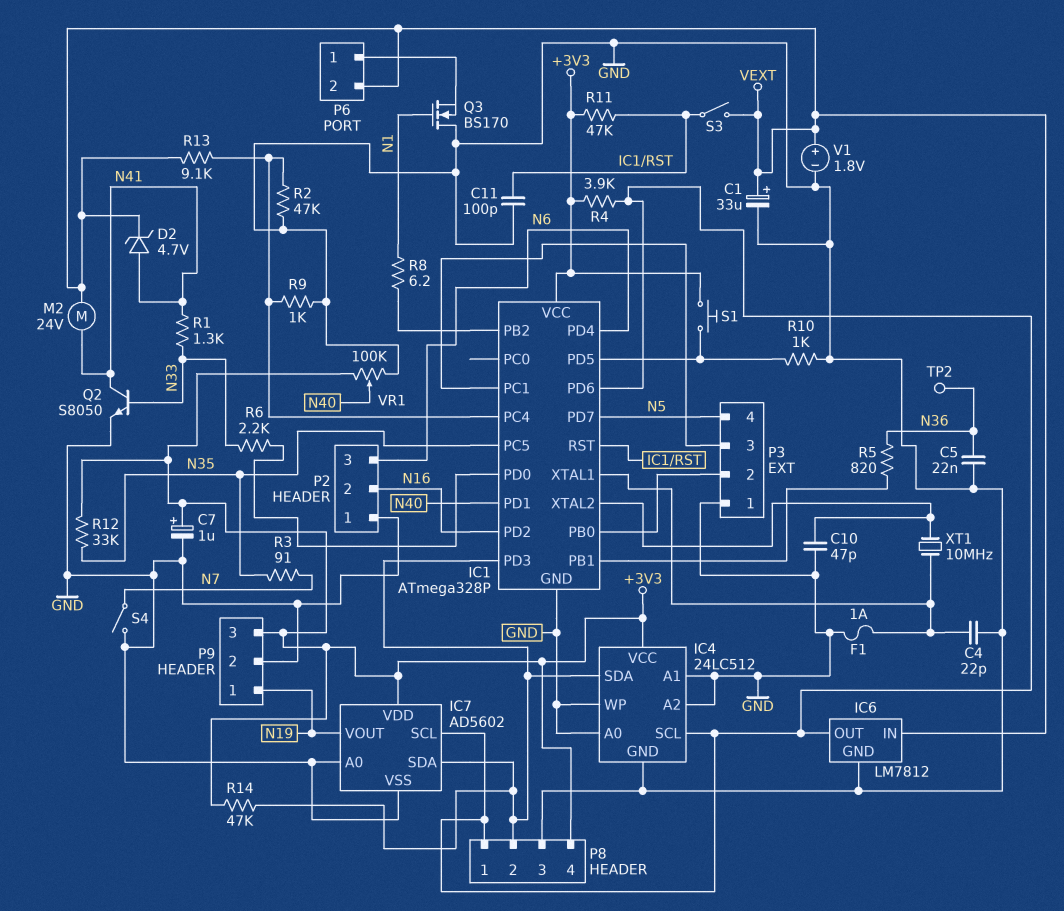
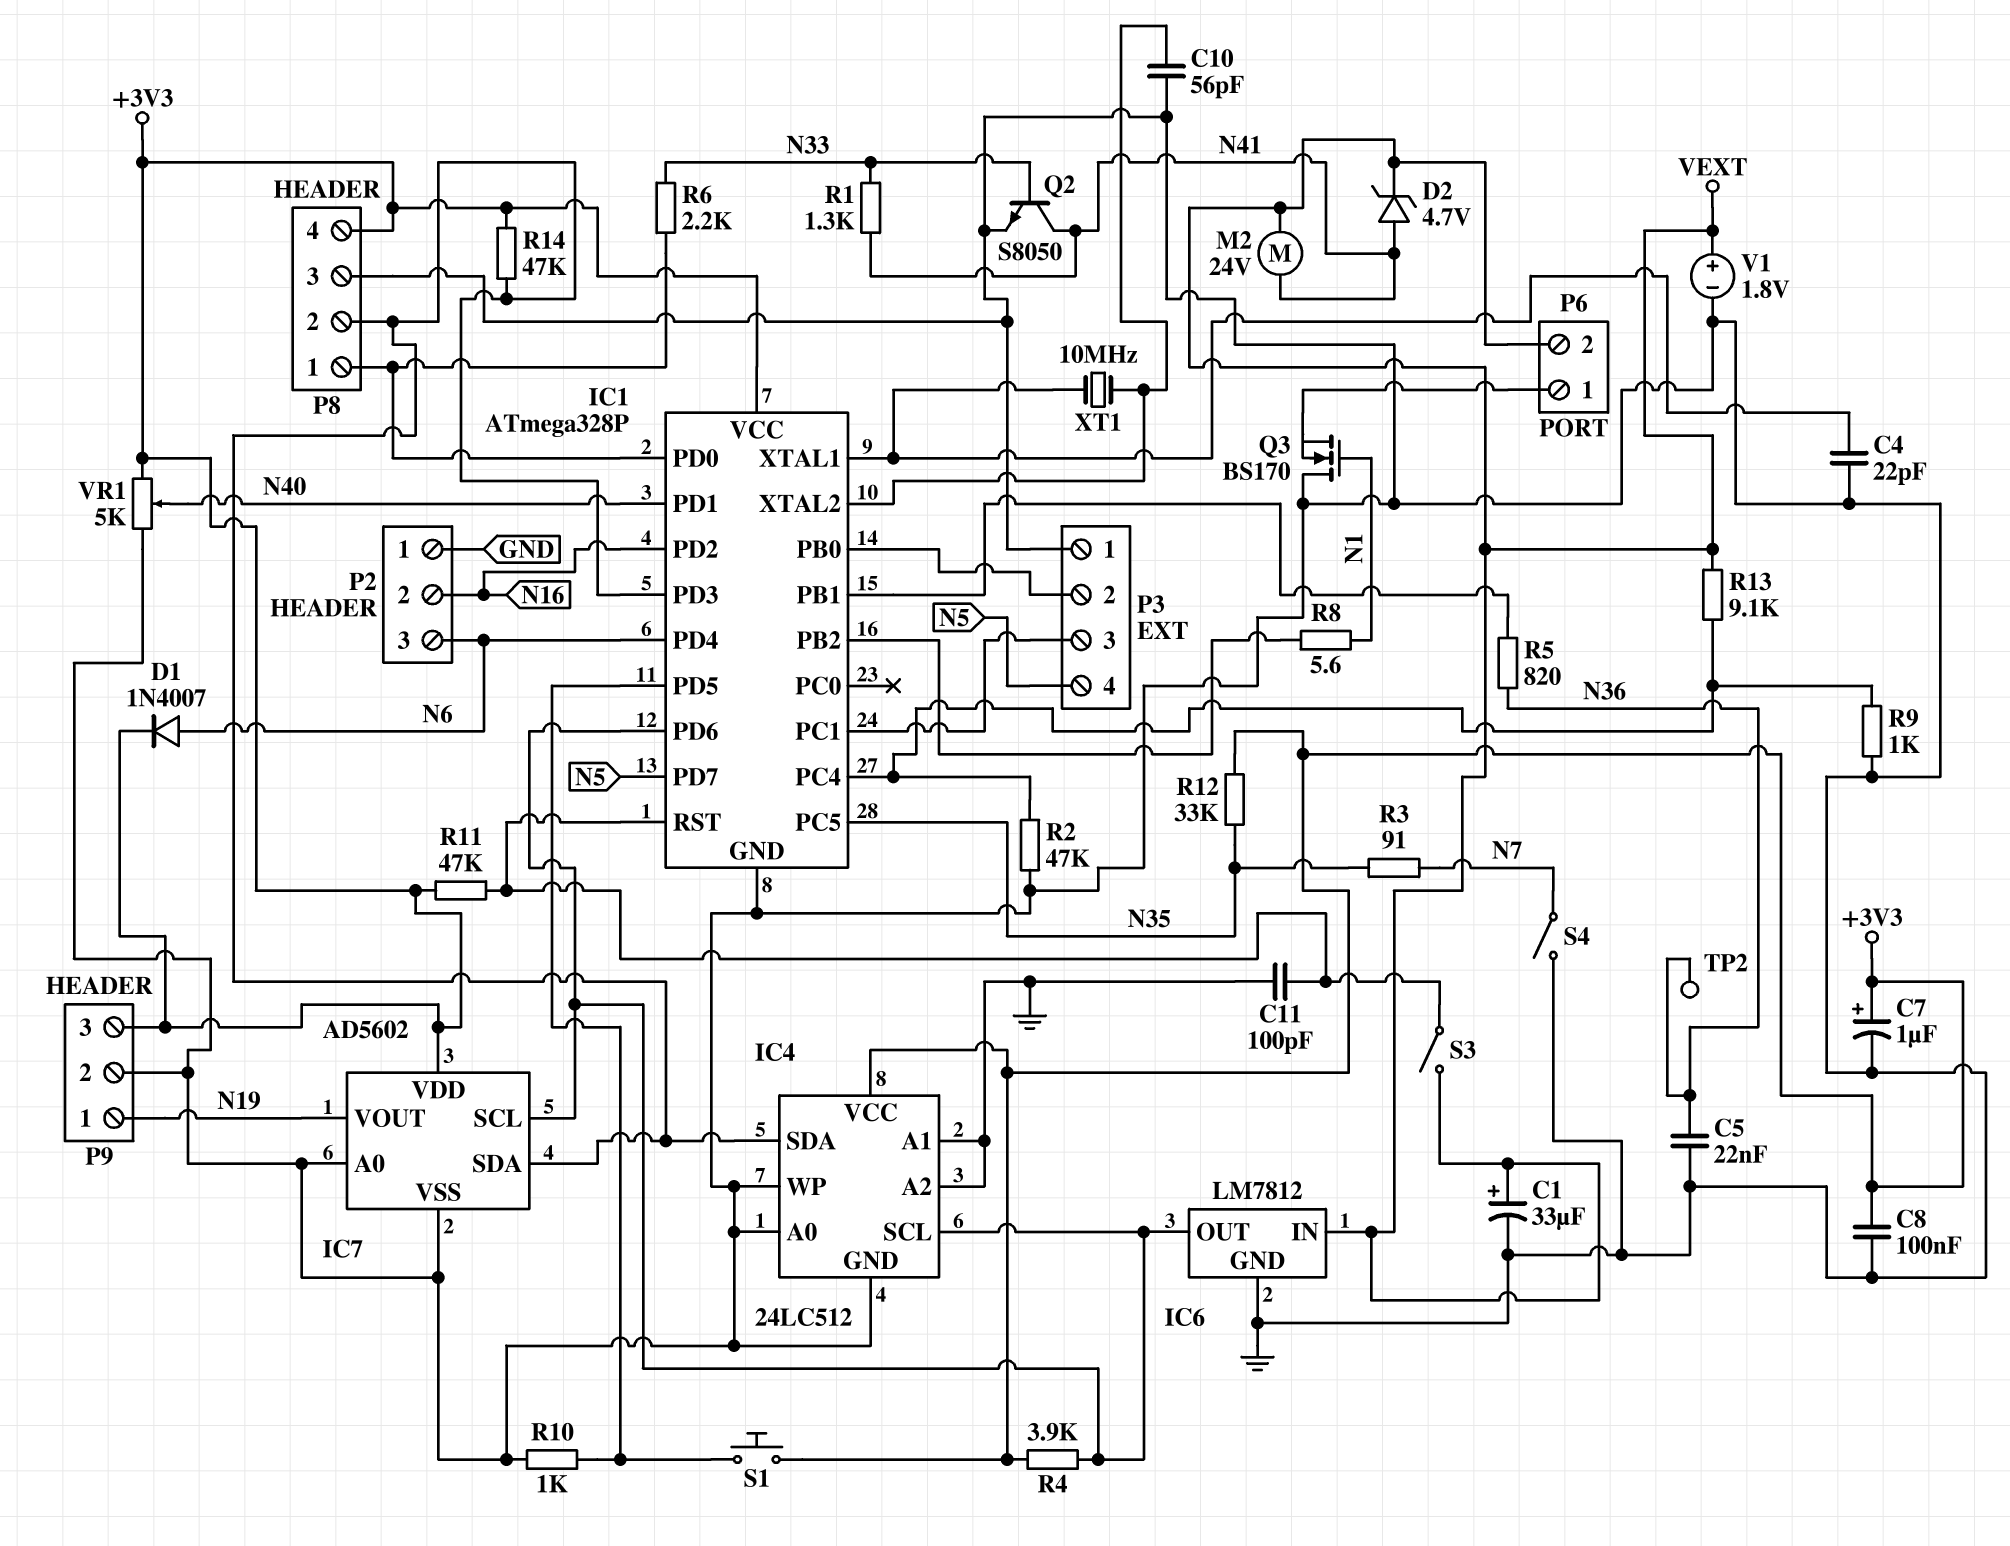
C8: none -> 100nF (+3V3, GND)
C10: 47pF (GND, IC1/XTAL2) -> 56pF (GND, IC1/XTAL2)
D1: none -> diode 1N4007 (A N6, K +3V3)
F1: 1A (GND, IC1/XTAL1) -> none
P8 pin 1: IC1/PD6 -> IC1/PD0
R8: 6.2 (IC1/PB2, N1) -> 5.6 (IC1/PB2, N1)
VR1: 100k (+3V3, GND, wiper N40) -> 5k (+3V3, GND, wiper N40)

